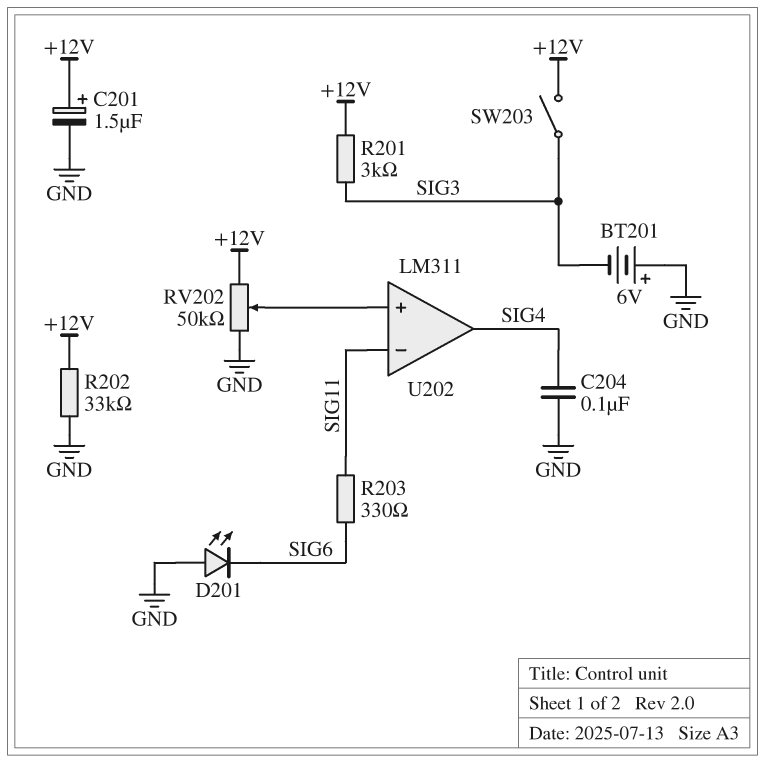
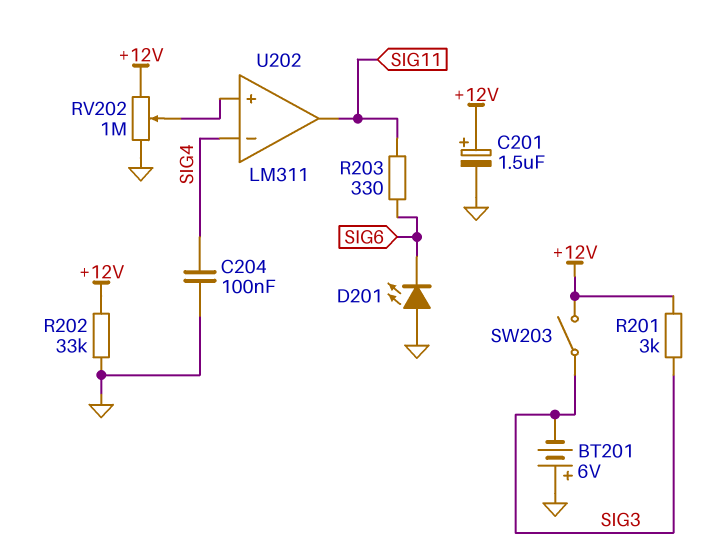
RV202: 50k (+12V, GND, wiper U202/in+) -> 1M (+12V, GND, wiper U202/in+)
U202 pin in-: SIG11 -> SIG4
U202 pin out: SIG4 -> SIG11

